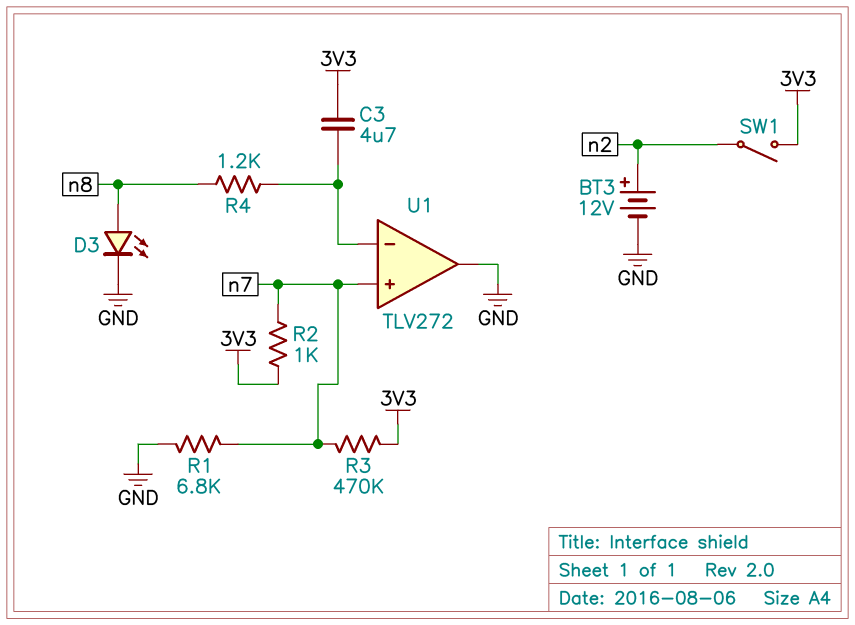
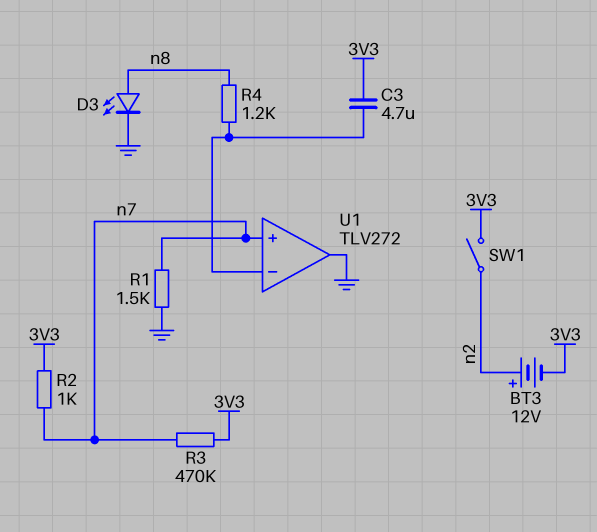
BT3: 12V (plus n2, minus GND) -> 12V (plus n2, minus 3V3)
R1: 6.8k (GND, n7) -> 1.5k (GND, n7)

